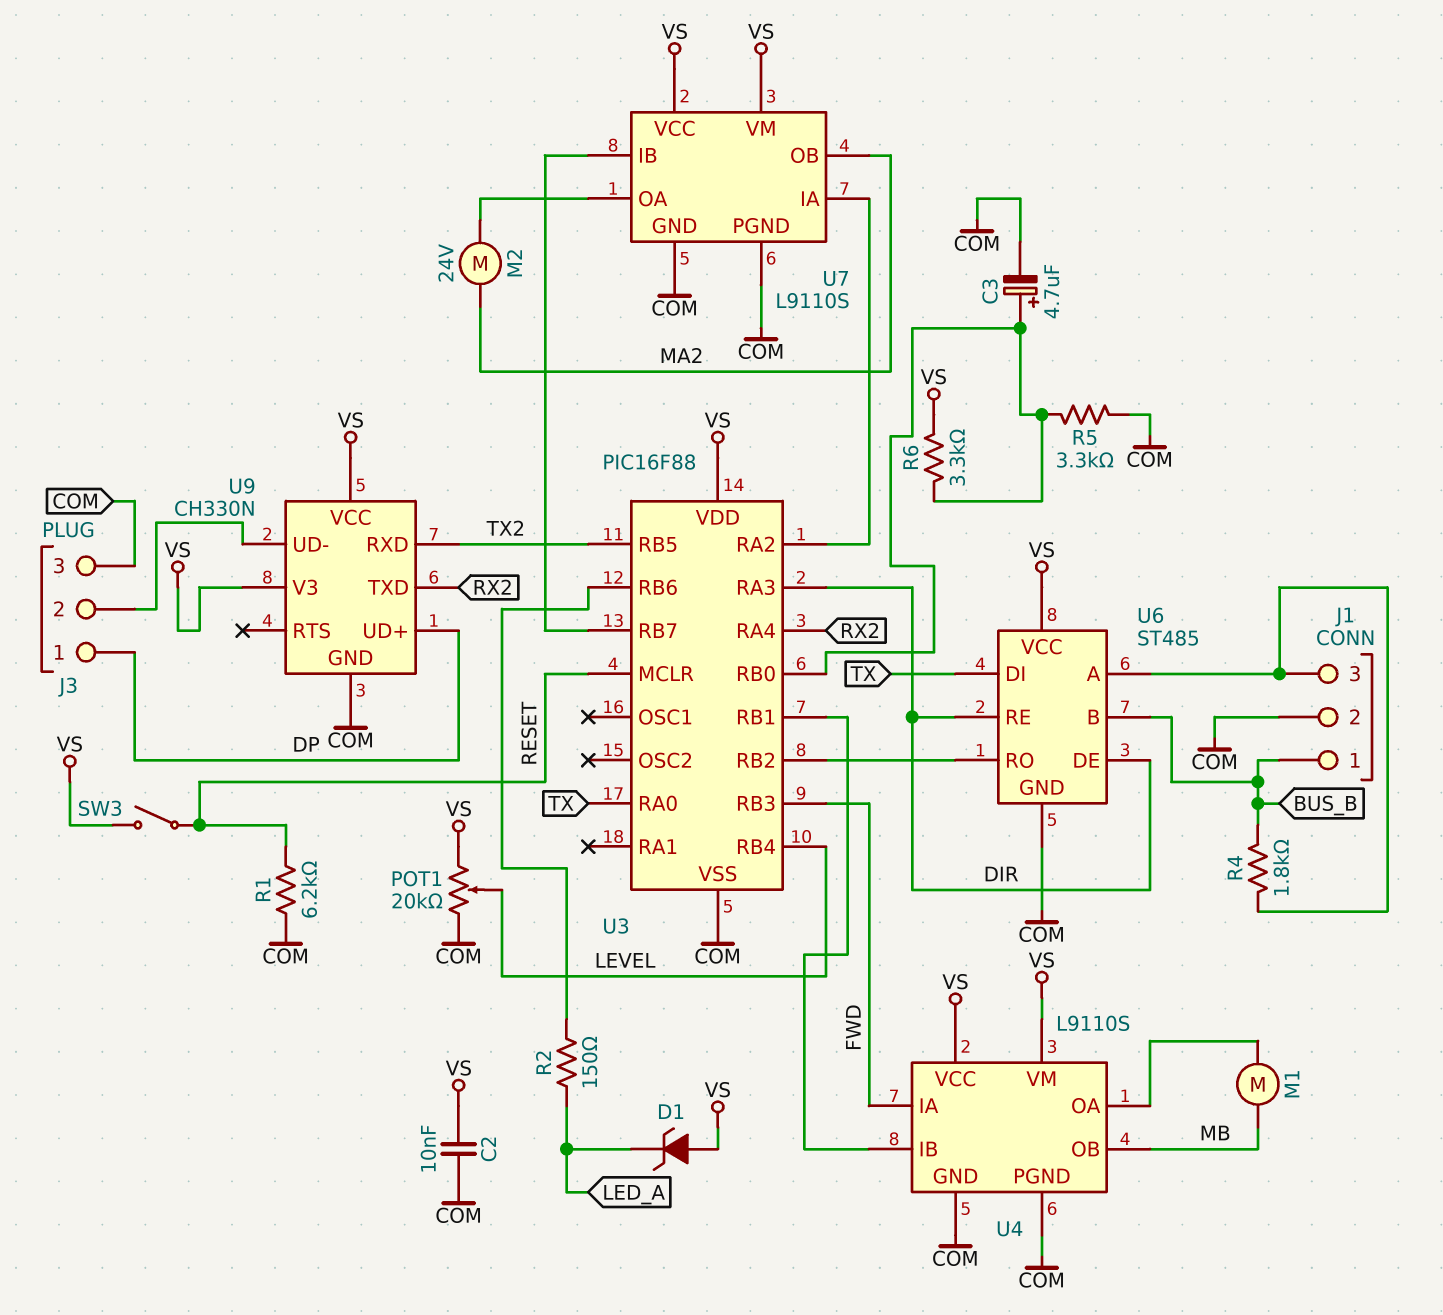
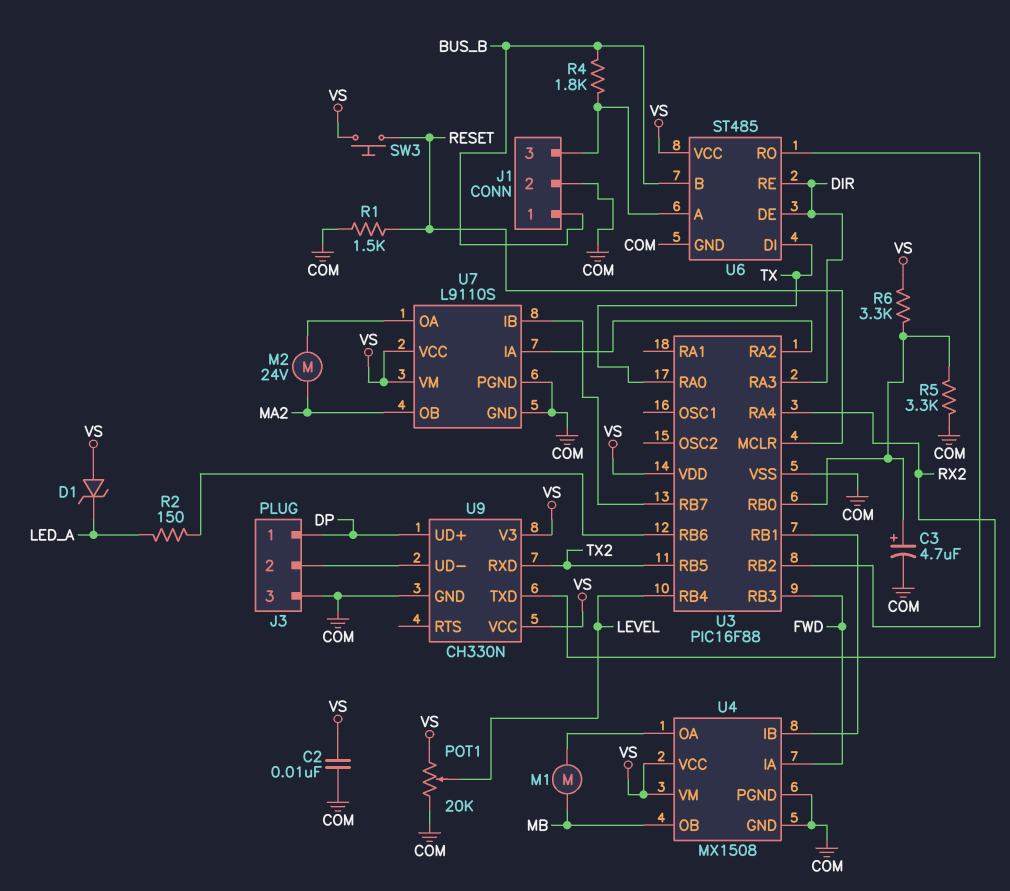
R1: 6.2k (COM, RESET) -> 1.5k (COM, RESET)
SW3: switch (RESET, VS) -> button (RESET, VS)
U4: L9110S -> MX1508

